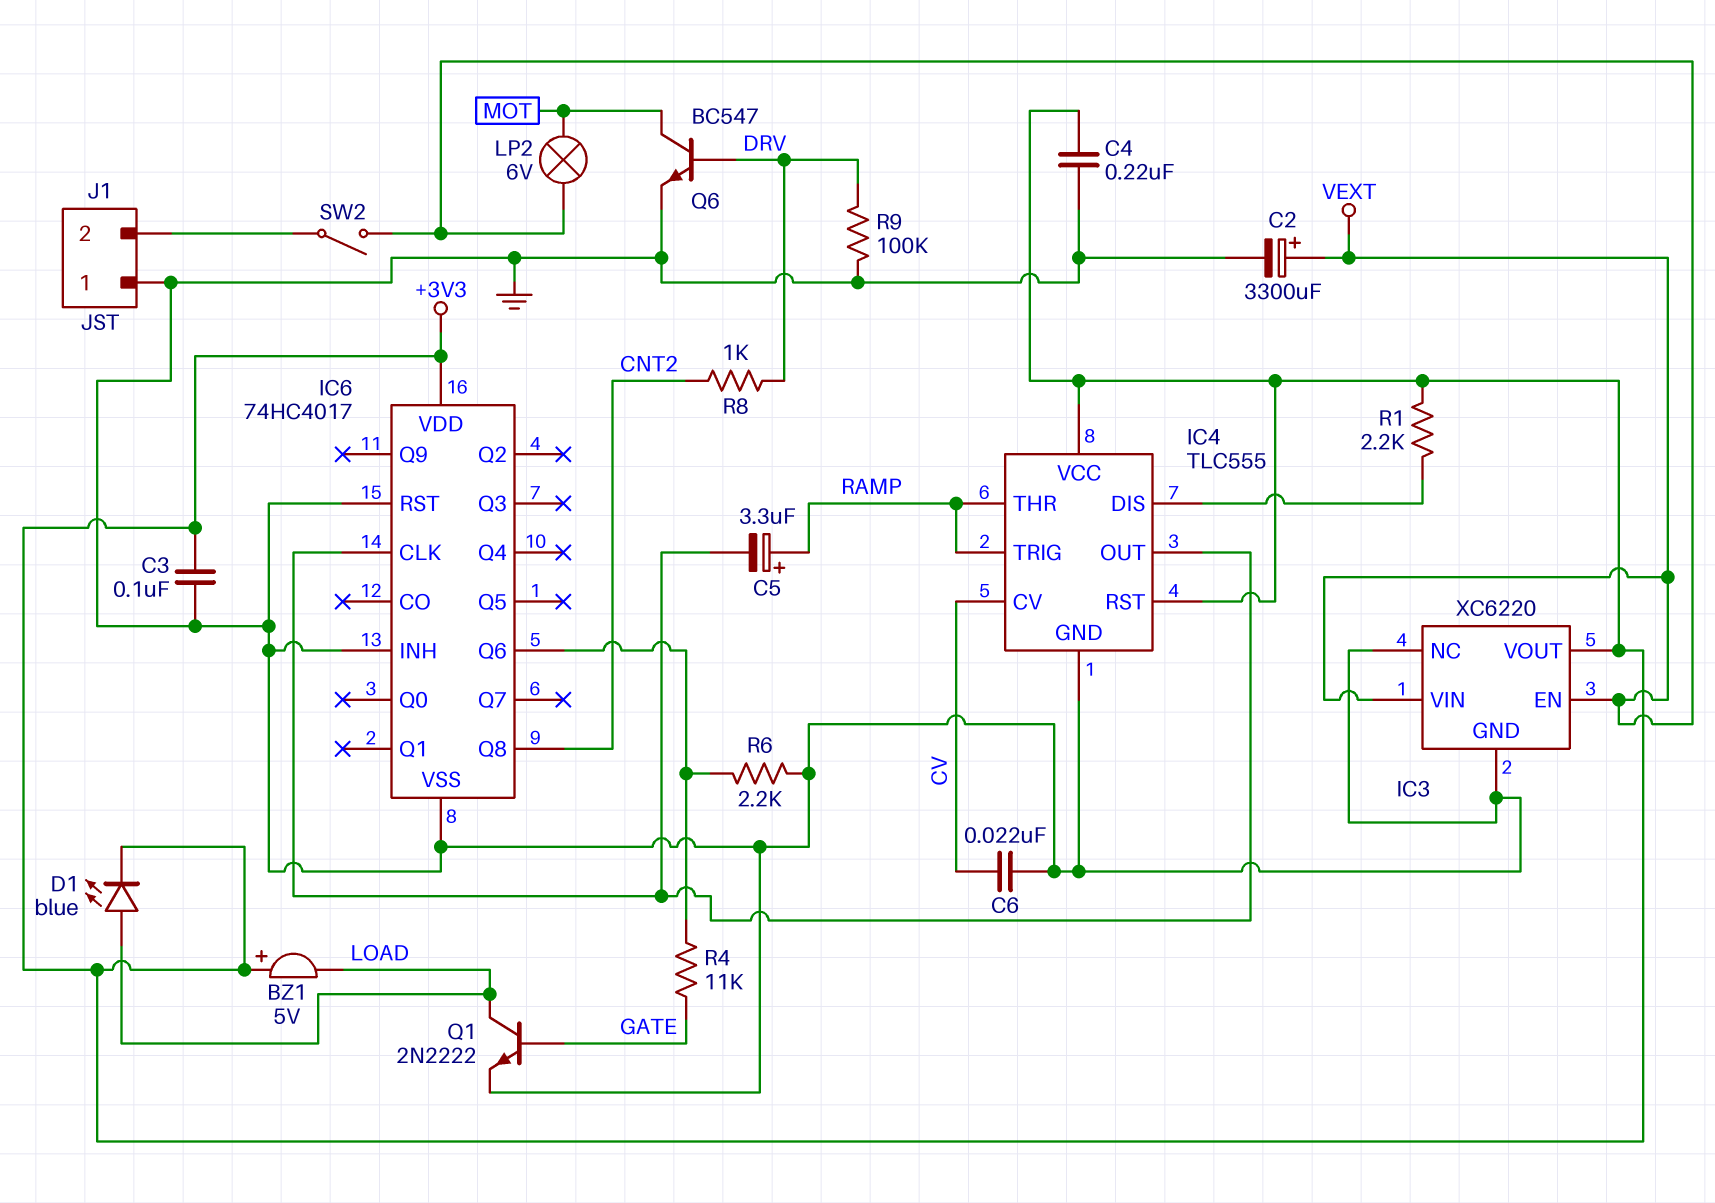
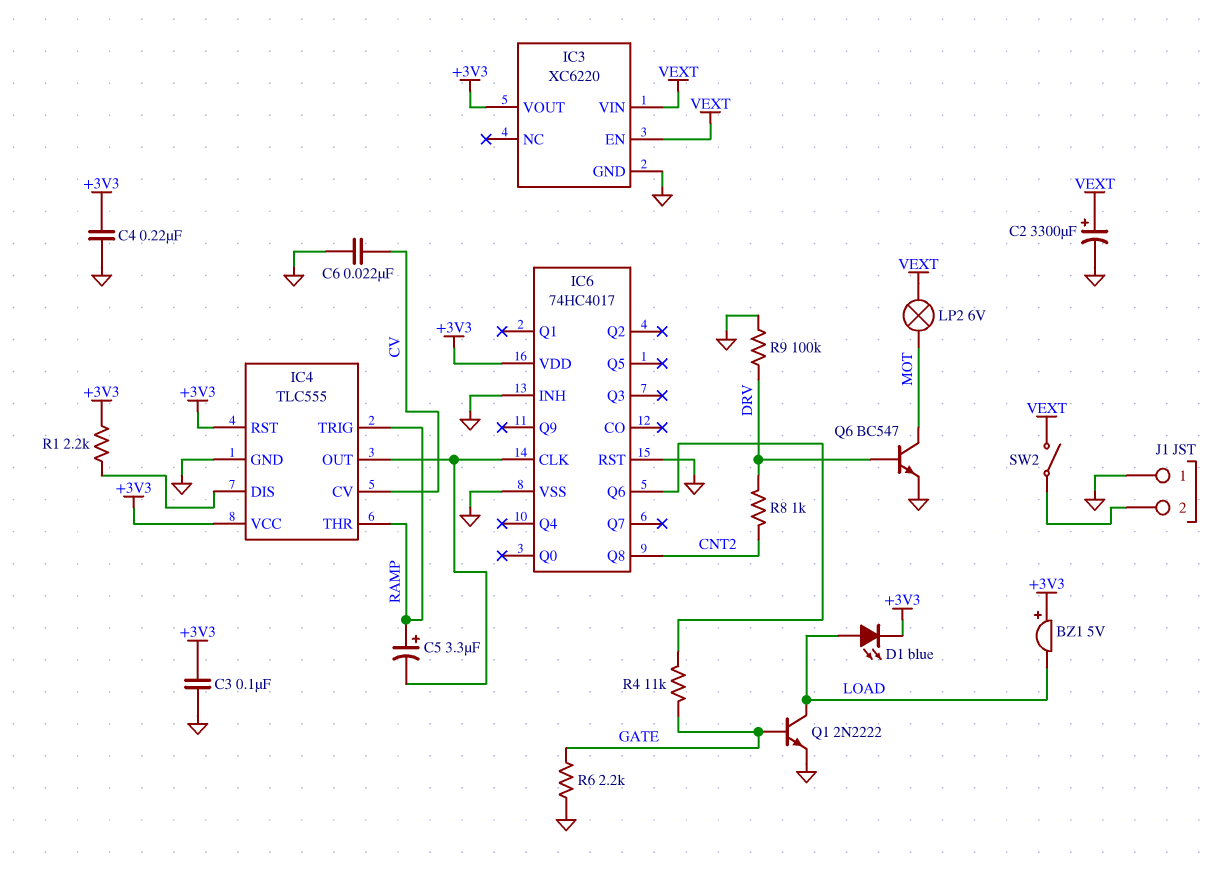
IC3 pin NC: GND -> none
R6: 2.2k (GND, IC6/Q6) -> 2.2k (GATE, GND)

